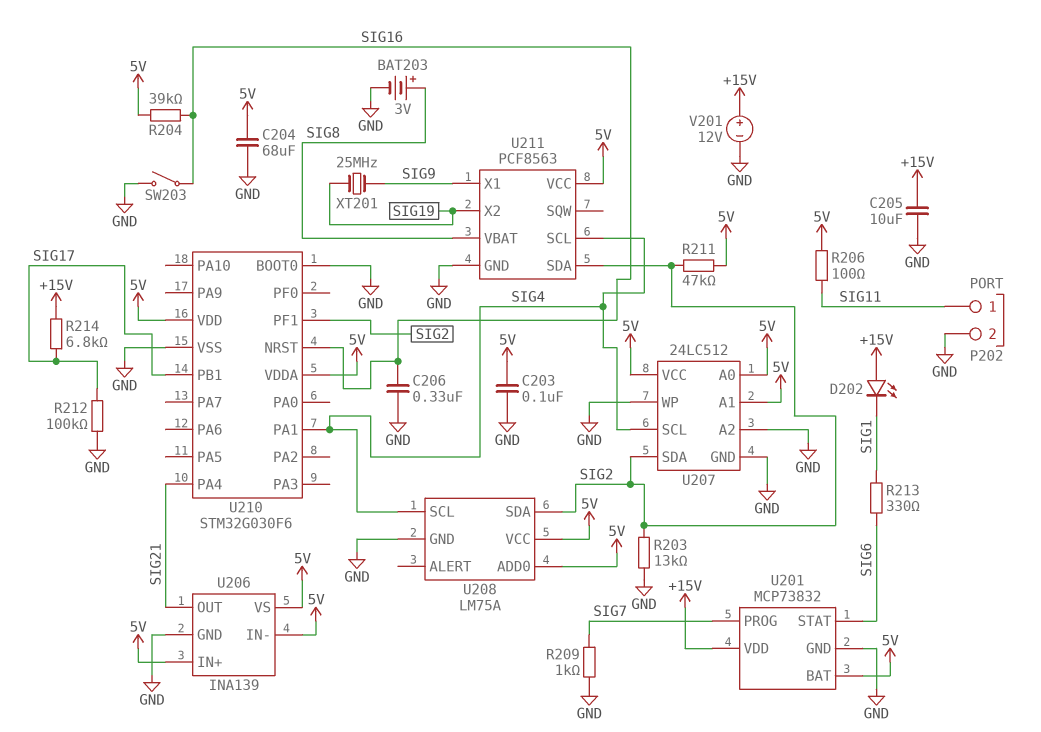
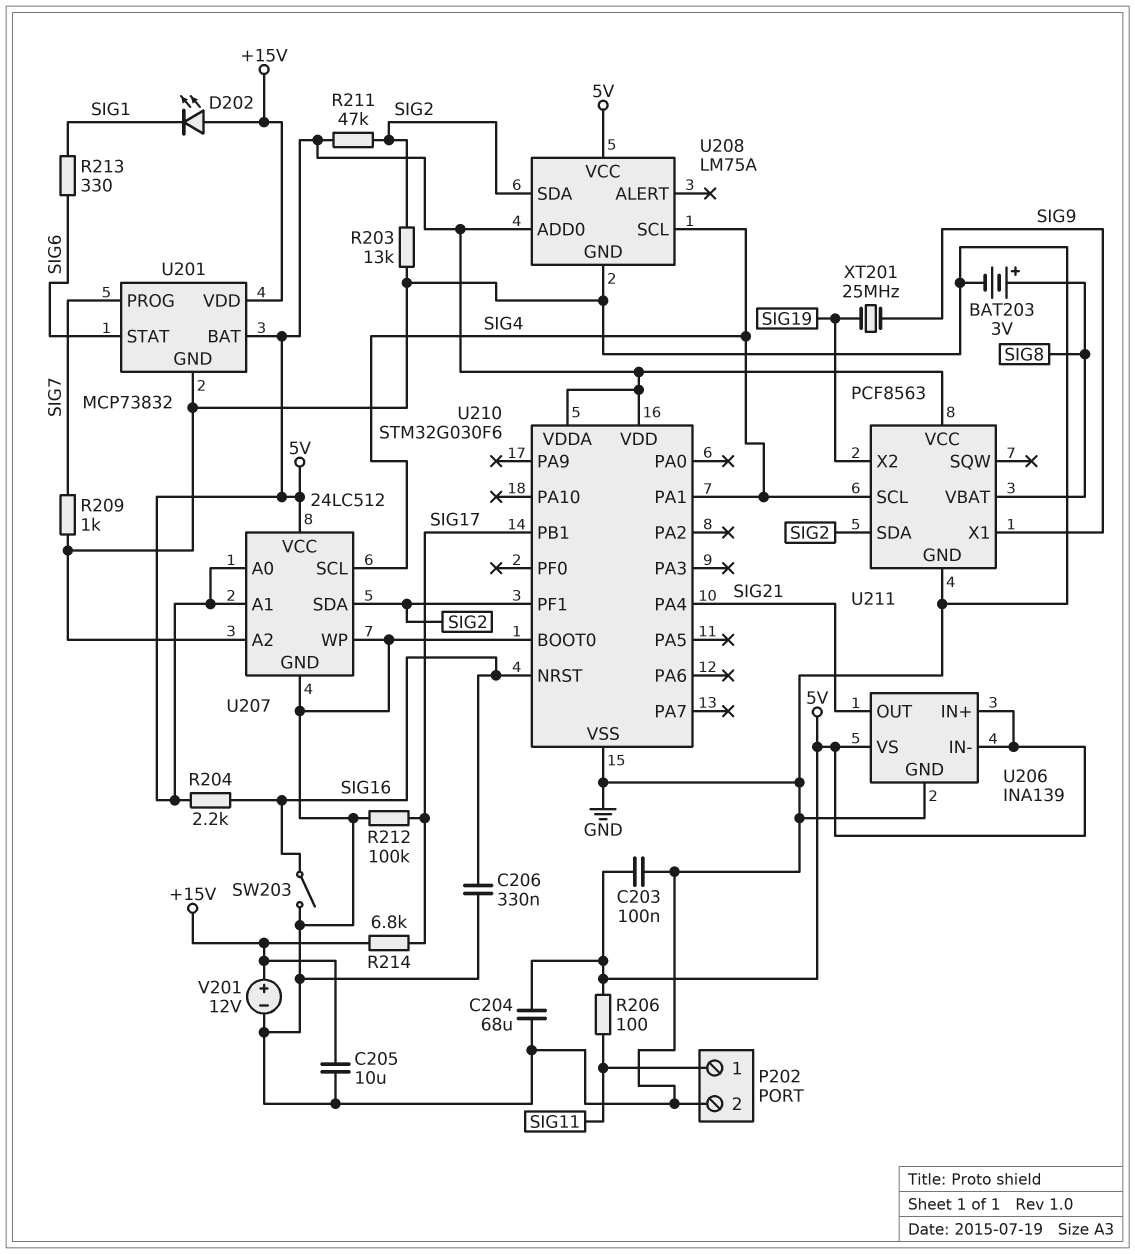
R204: 39k (5V, SIG16) -> 2.2k (5V, SIG16)

